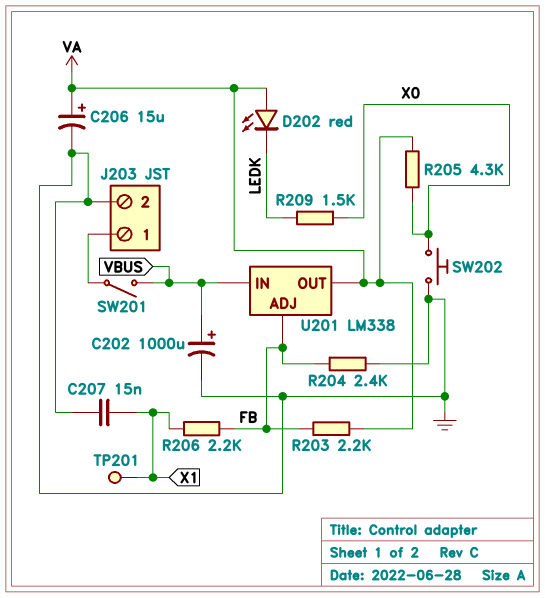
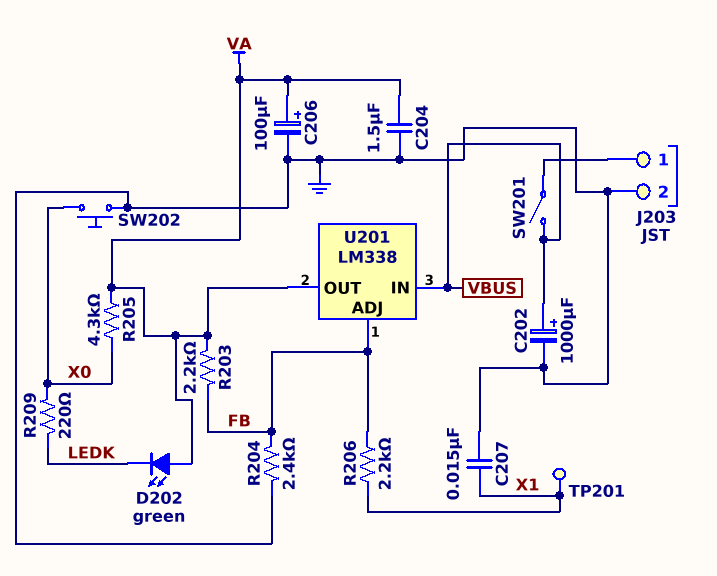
C204: none -> 1.5uF (GND, VA)
C206: 15uF (plus VA, minus GND) -> 100uF (plus VA, minus GND)
D202: LED red (A VA, K LEDK) -> LED green (A VA, K LEDK)
R209: 1.5k (LEDK, X0) -> 220 (LEDK, X0)

